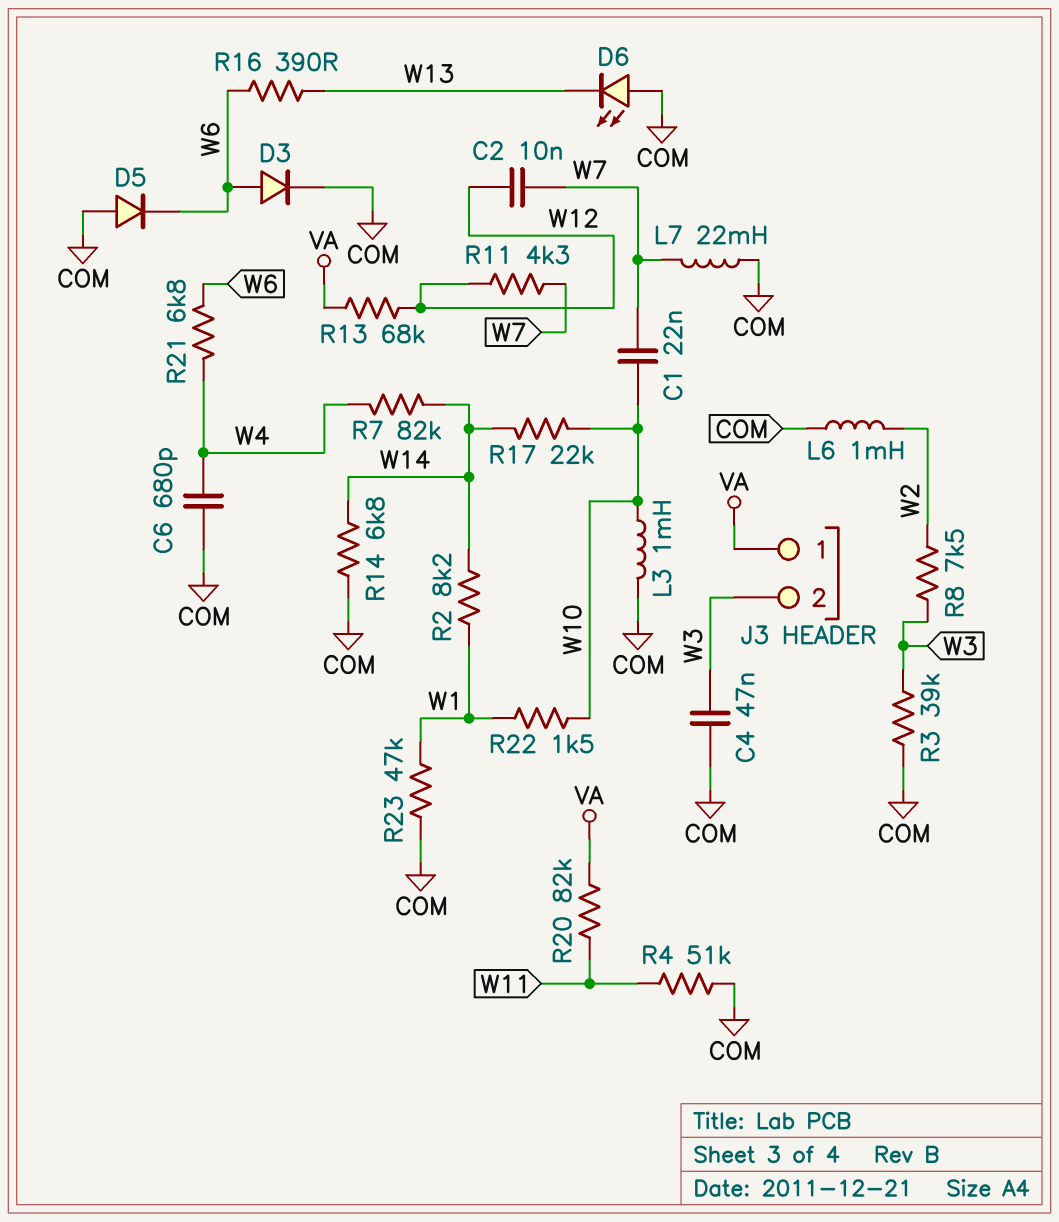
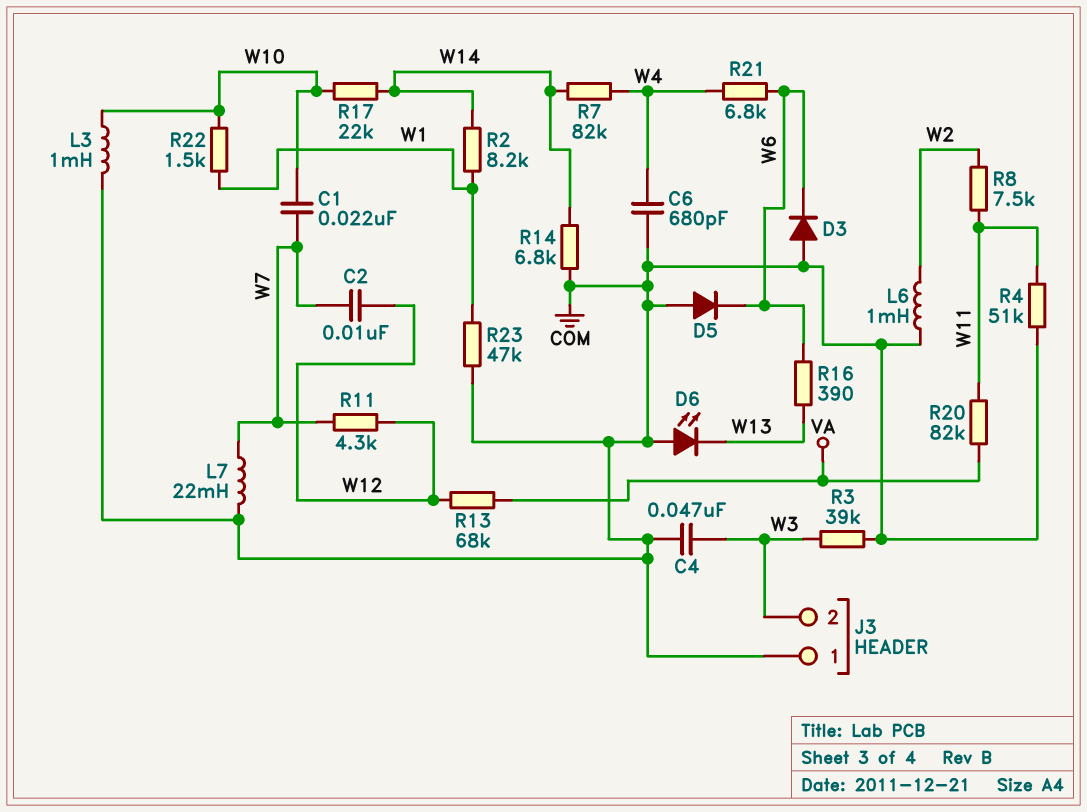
D3: diode (A W6, K COM) -> diode (A COM, K W6)
J3 pin 1: VA -> COM
R8: 7.5k (W2, W3) -> 7.5k (W2, W11)

